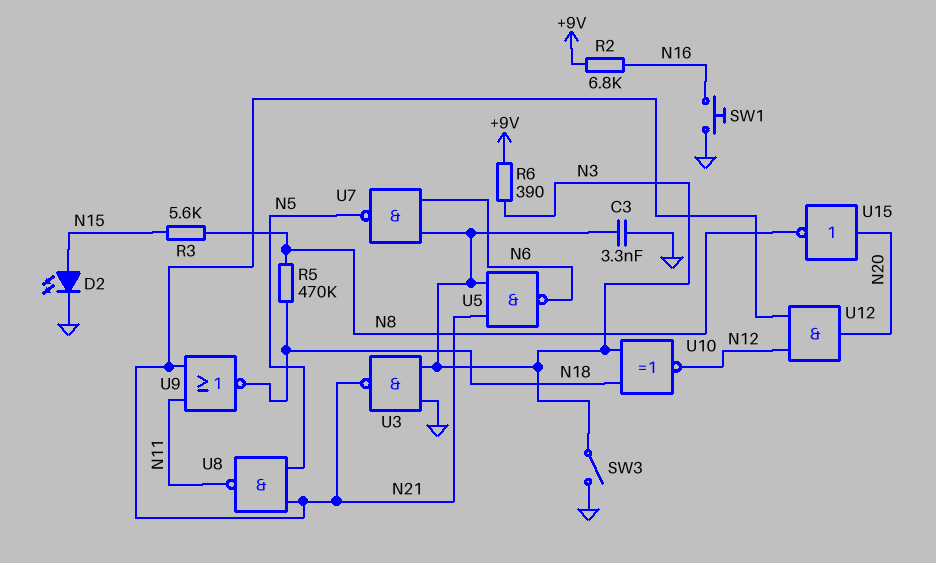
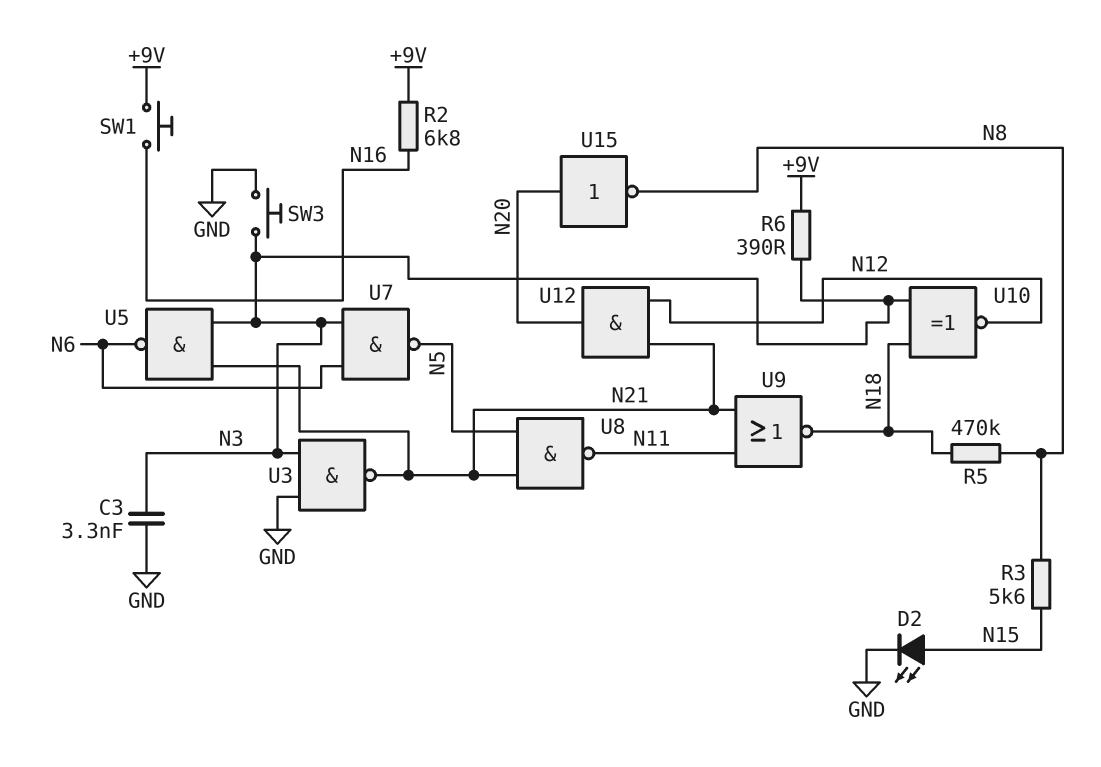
SW1: button (GND, N16) -> button (+9V, N16)
SW3: switch (GND, N3) -> button (GND, N3)

